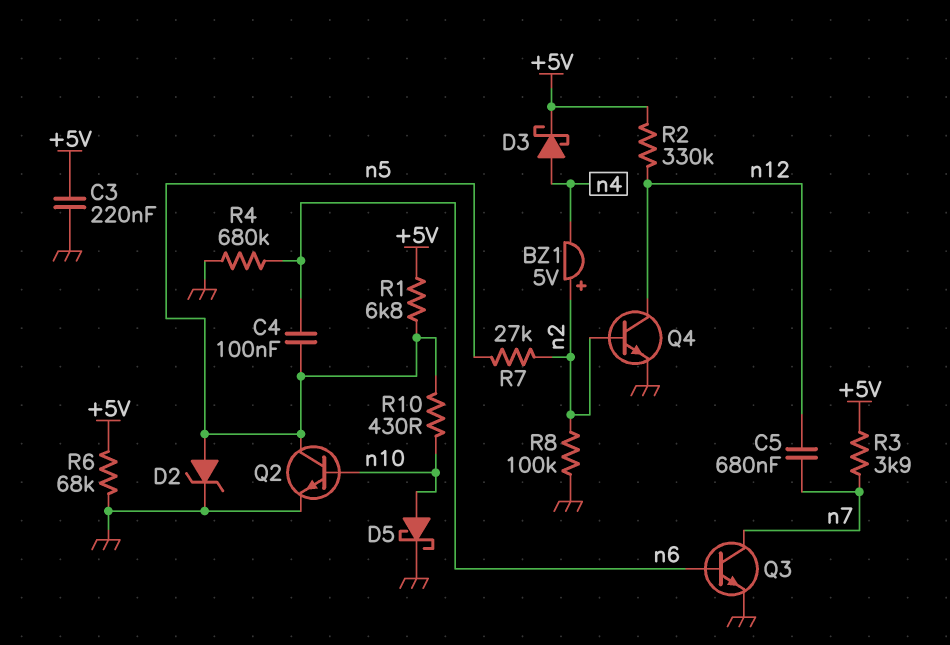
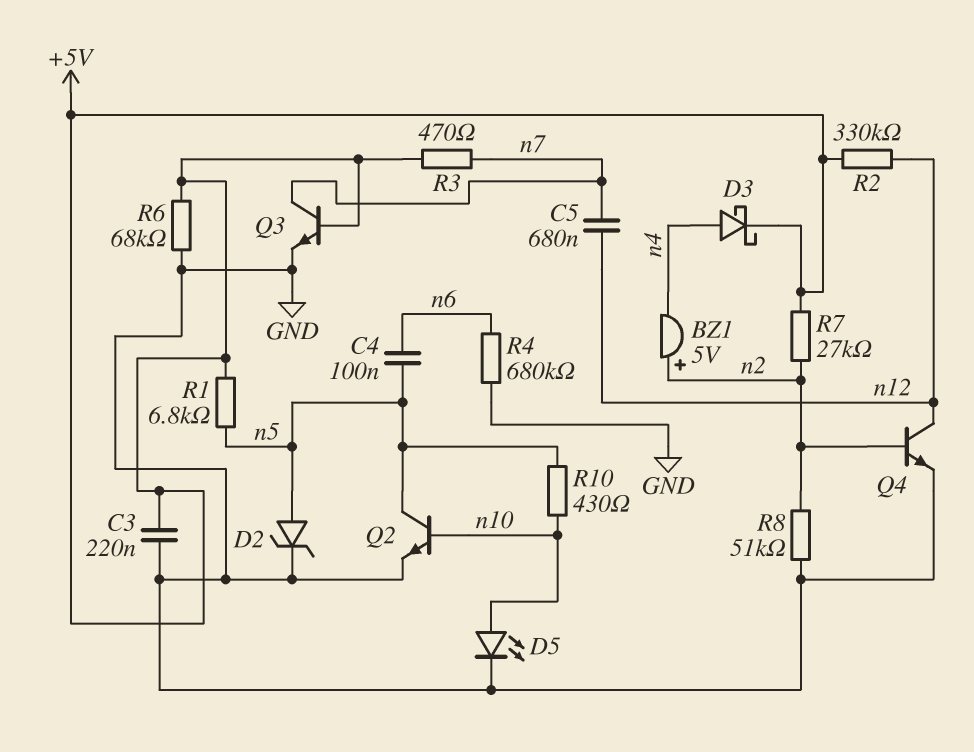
D5: schottky (A n10, K GND) -> LED (A n10, K GND)
Q3: NPN (B n6, C n7, E GND) -> NPN (B +5V, C n7, E GND)
R3: 3.9k (+5V, n7) -> 470 (+5V, n7)
R7: 27k (n2, n5) -> 27k (+5V, n2)
R8: 100k (GND, n2) -> 51k (GND, n2)

